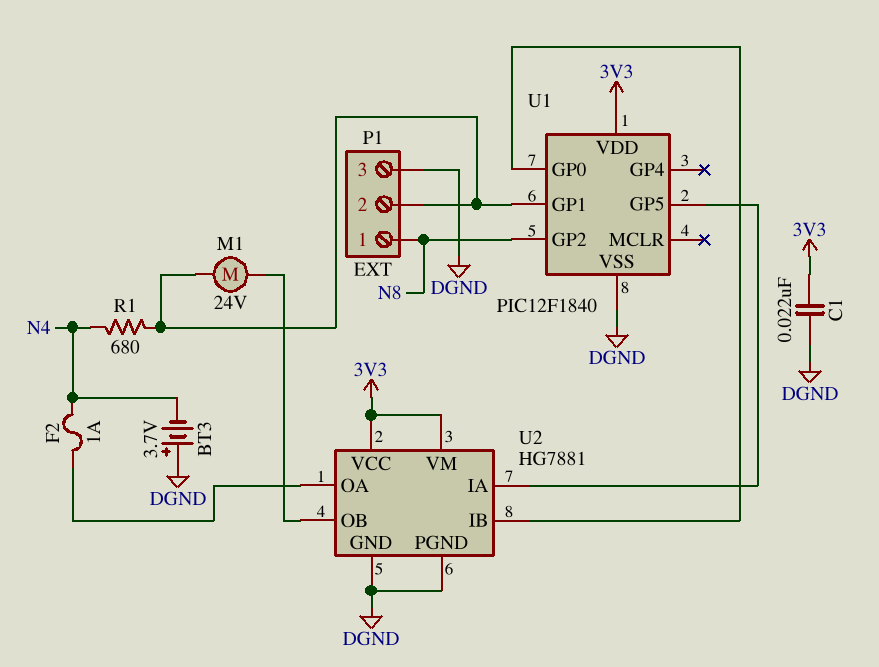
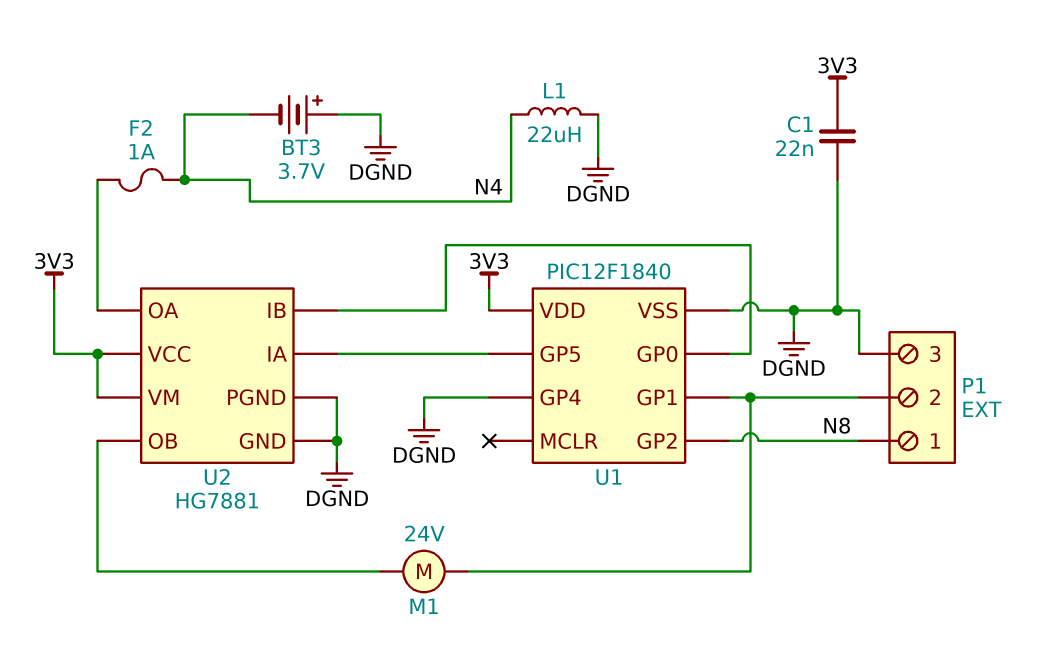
L1: none -> 22uH (DGND, N4)
R1: 680 (N4, P1/2) -> none
U1 pin GP4: none -> DGND

